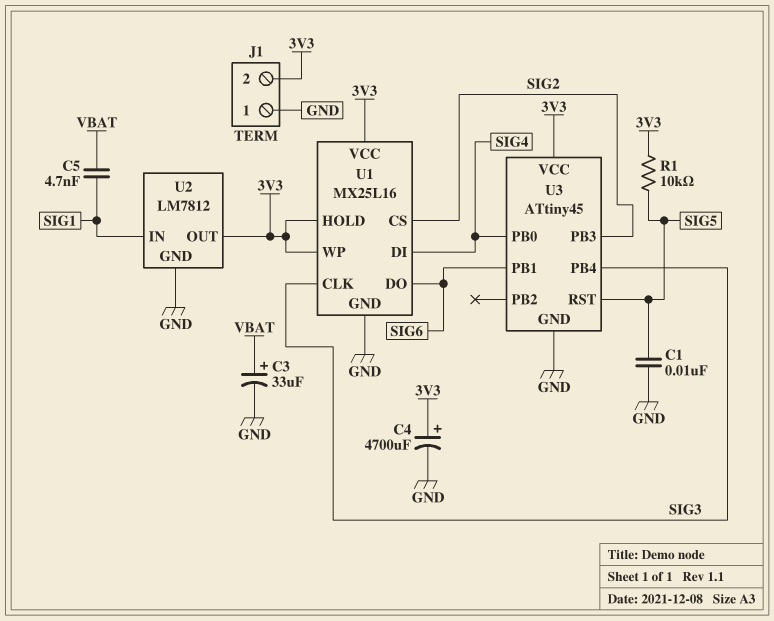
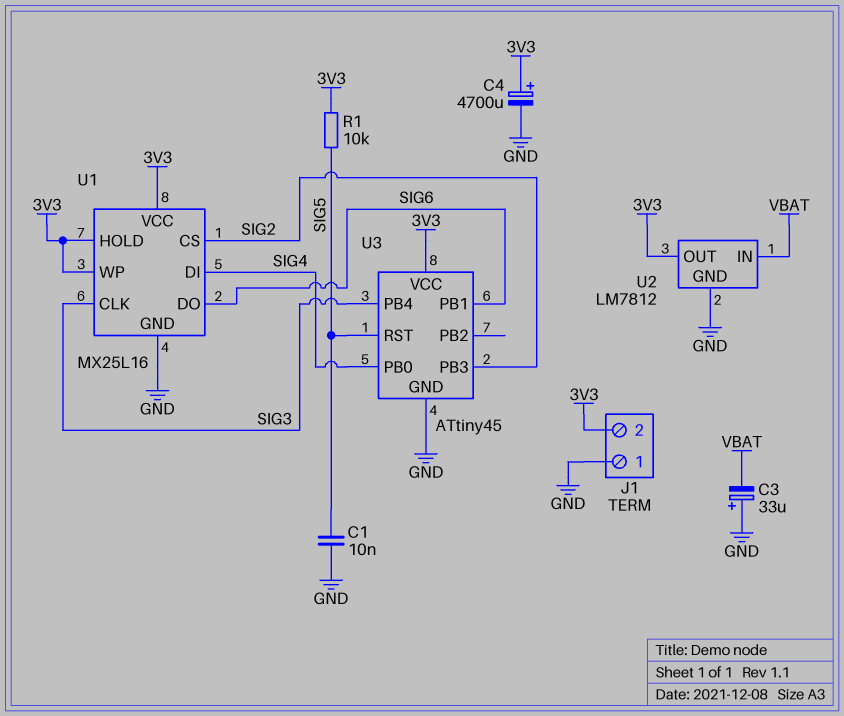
C3: 33uF (plus VBAT, minus GND) -> 33uF (plus GND, minus VBAT)
C5: 4.7nF (SIG1, VBAT) -> none
U2 pin IN: SIG1 -> VBAT

